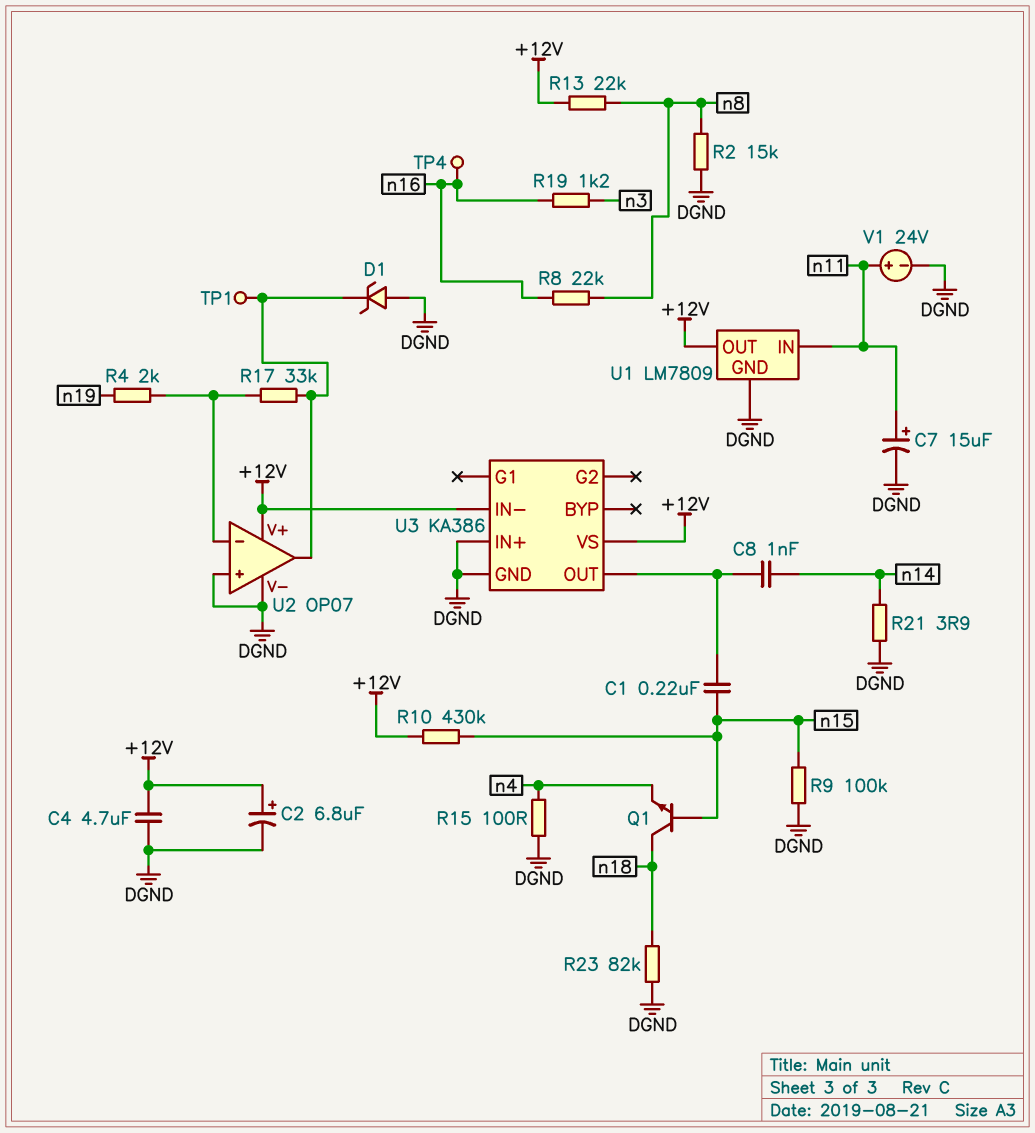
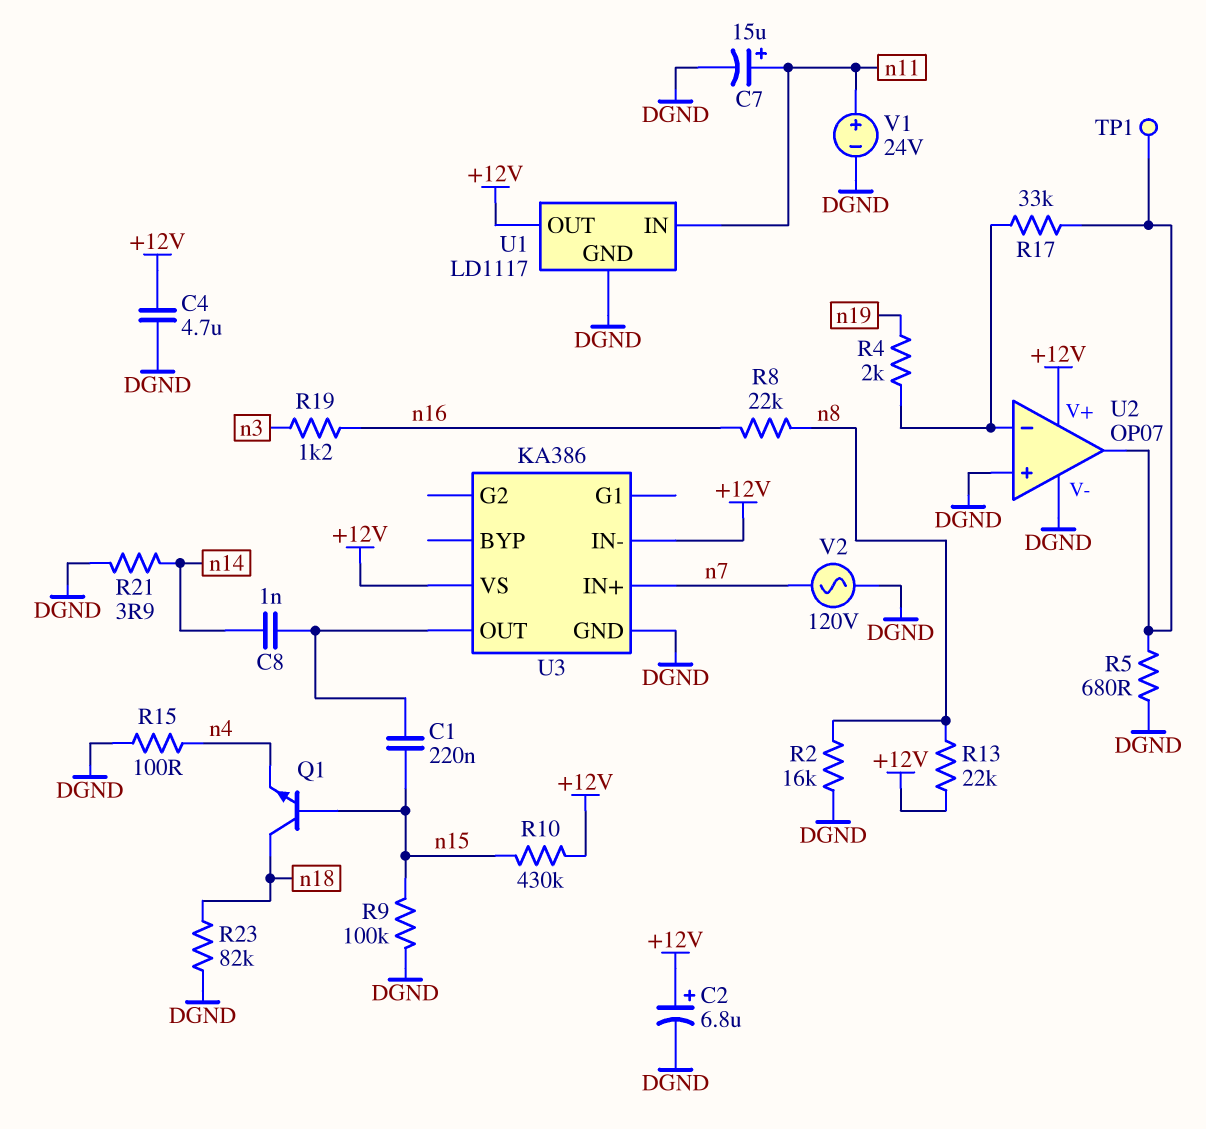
D1: zener (A DGND, K U2/out) -> none
R2: 15k (DGND, n8) -> 16k (DGND, n8)
R5: none -> 680 (DGND, U2/out)
TP4: test point (n16) -> none
U1: LM7809 -> LD1117
U3 pin IN+: DGND -> n7
V2: none -> AC 120V (DGND, n7)

